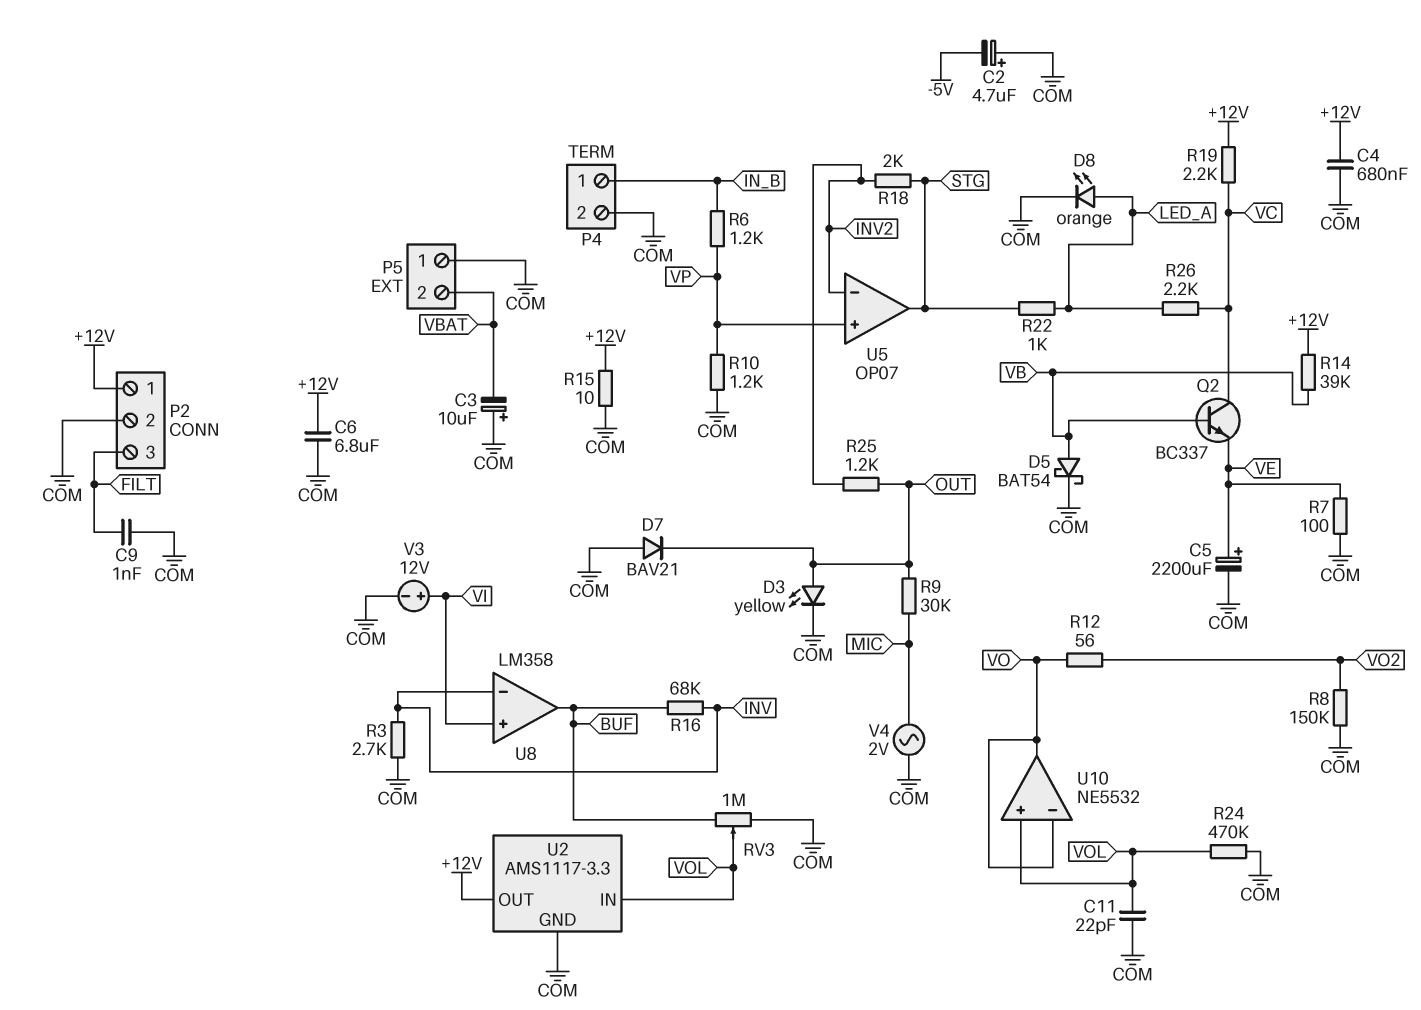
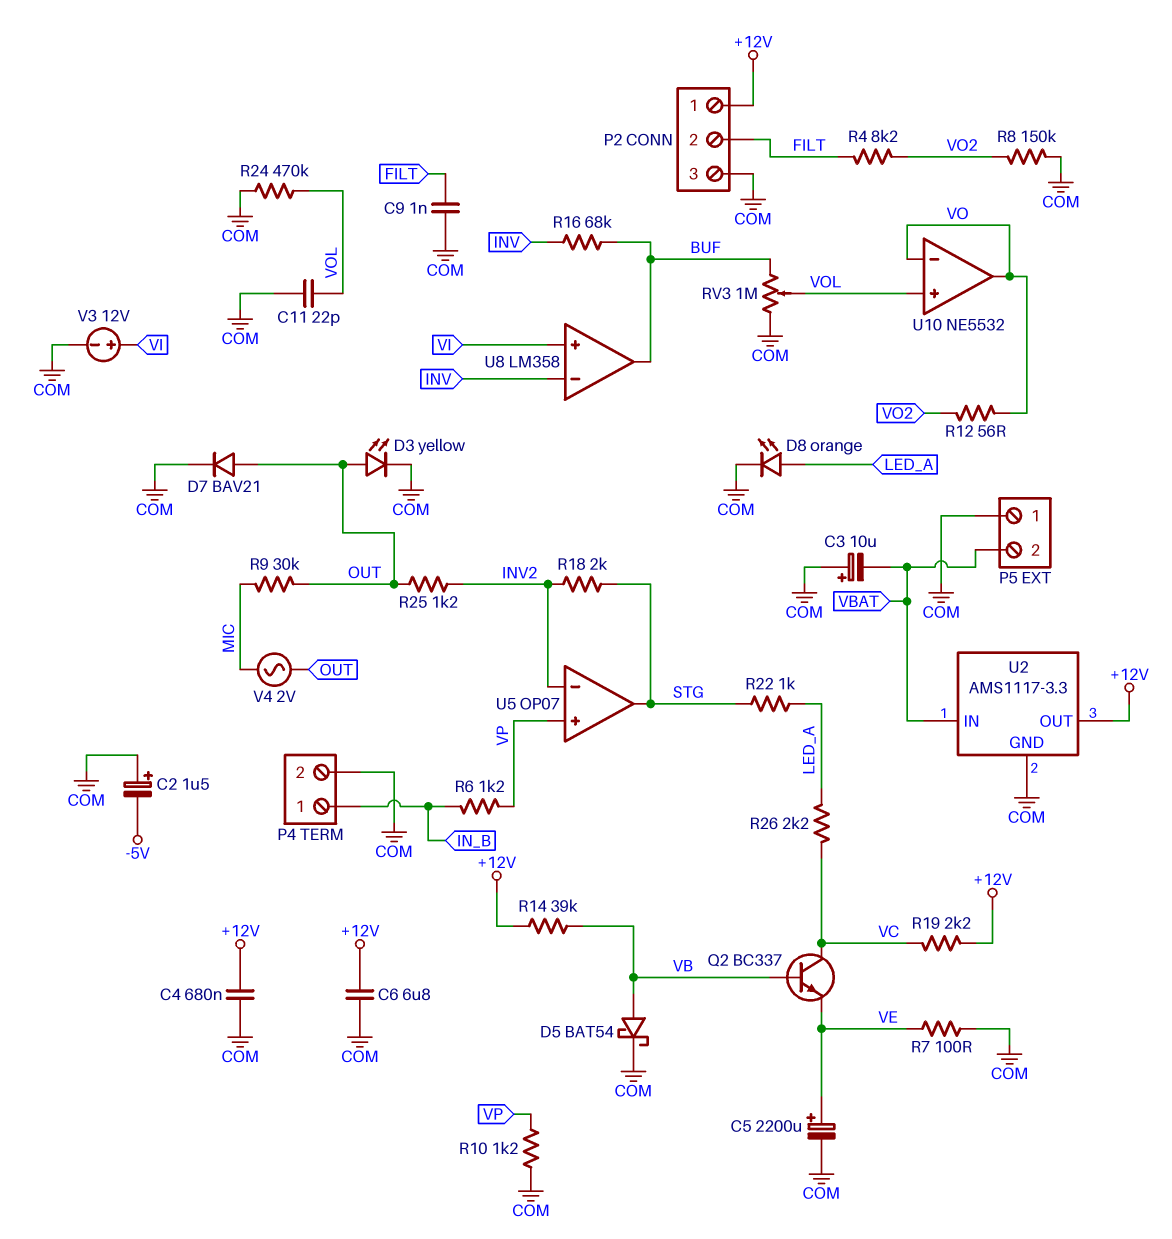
C2: 4.7uF (plus COM, minus -5V) -> 1.5uF (plus COM, minus -5V)
D7: diode BAV21 (A COM, K OUT) -> diode BAV21 (A OUT, K COM)
P2 pin 2: COM -> FILT
P2 pin 3: FILT -> COM
R3: 2.7k (COM, INV) -> none
R4: none -> 8.2k (FILT, VO2)
R15: 10 (+12V, COM) -> none
U2 pin IN: VOL -> VBAT
V4: AC 2V (COM, MIC) -> AC 2V (MIC, OUT)

